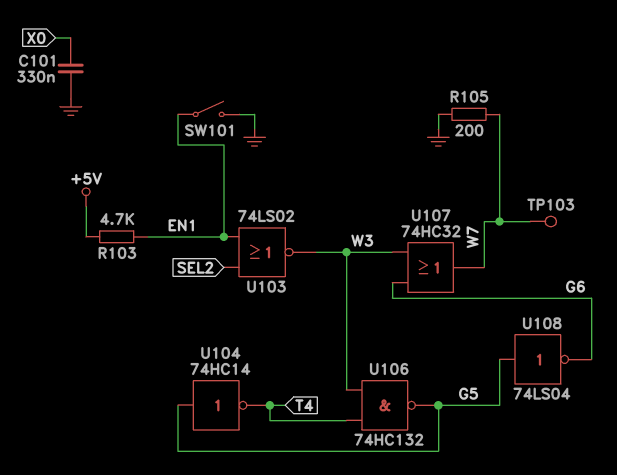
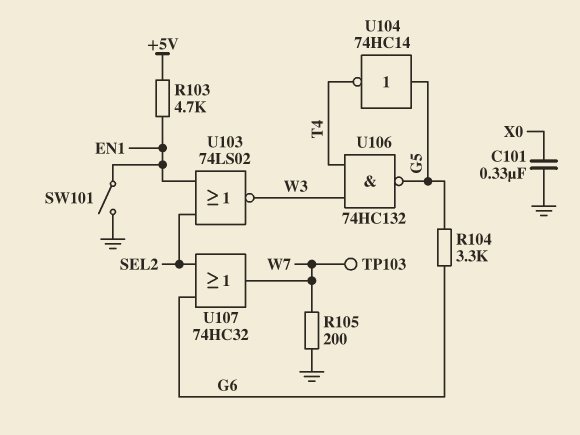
R104: none -> 3.3k (G5, G6)
U107: OR 74HC32 (in G6, in W3, out W7) -> OR 74HC32 (in G6, in SEL2, out W7)
U108: NOT 74LS04 (in G5, out G6) -> none

